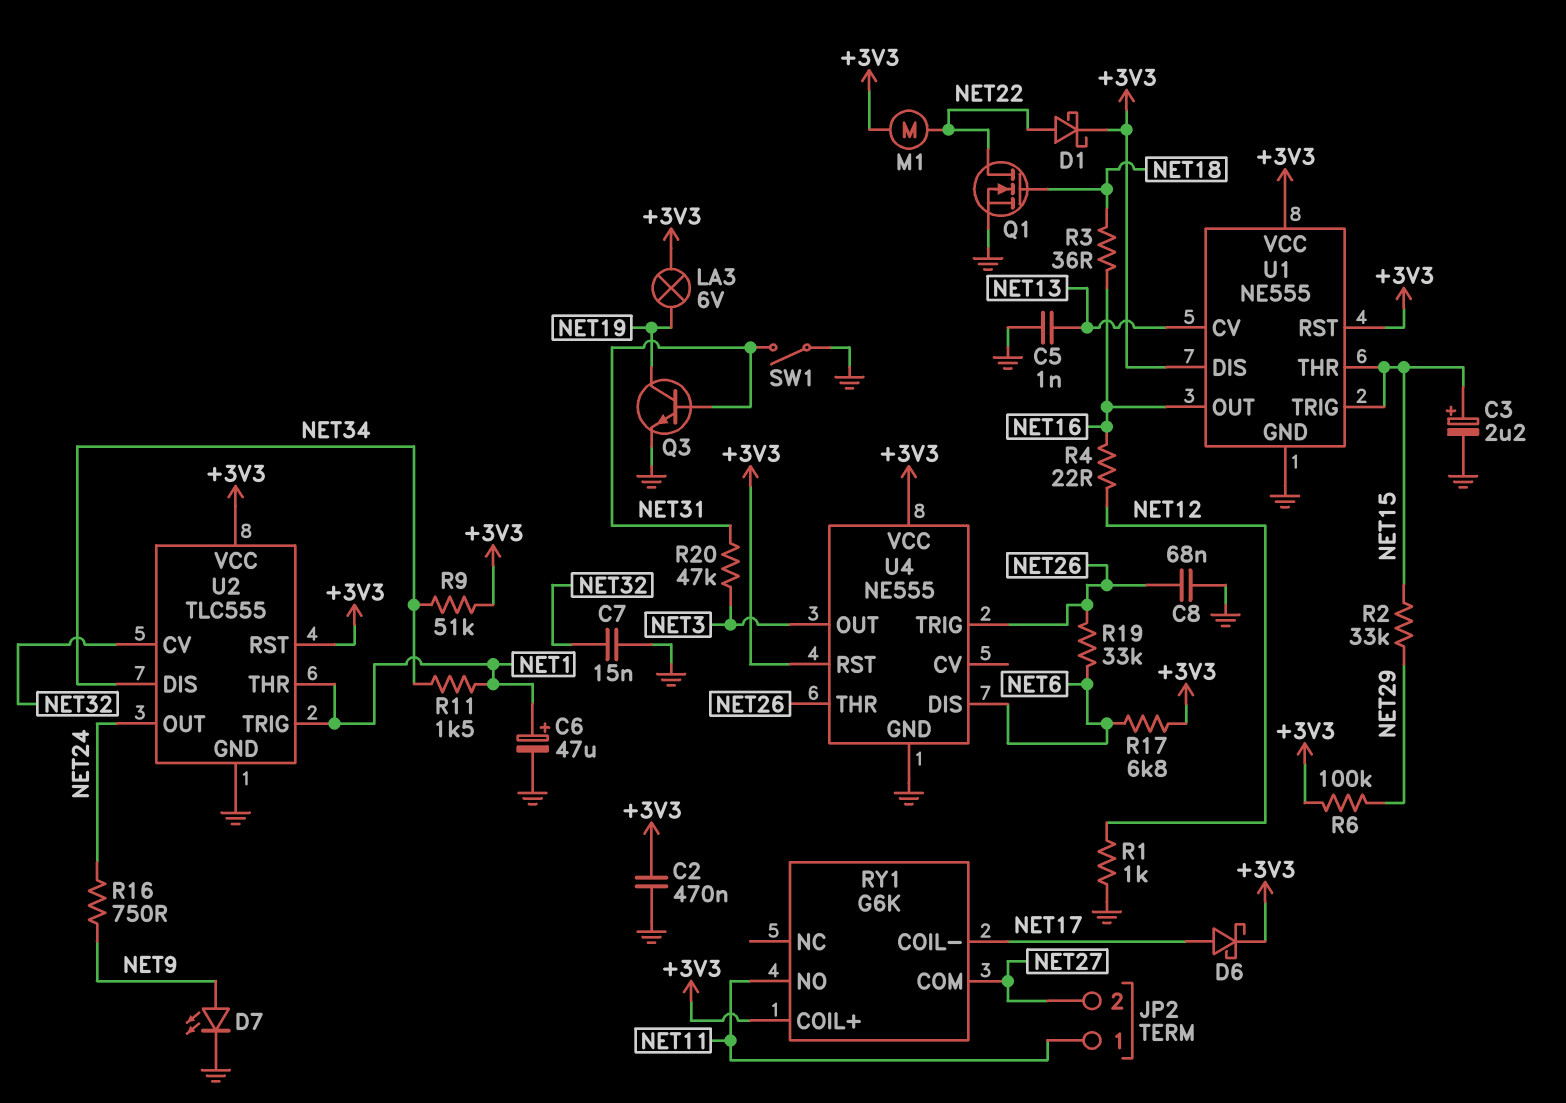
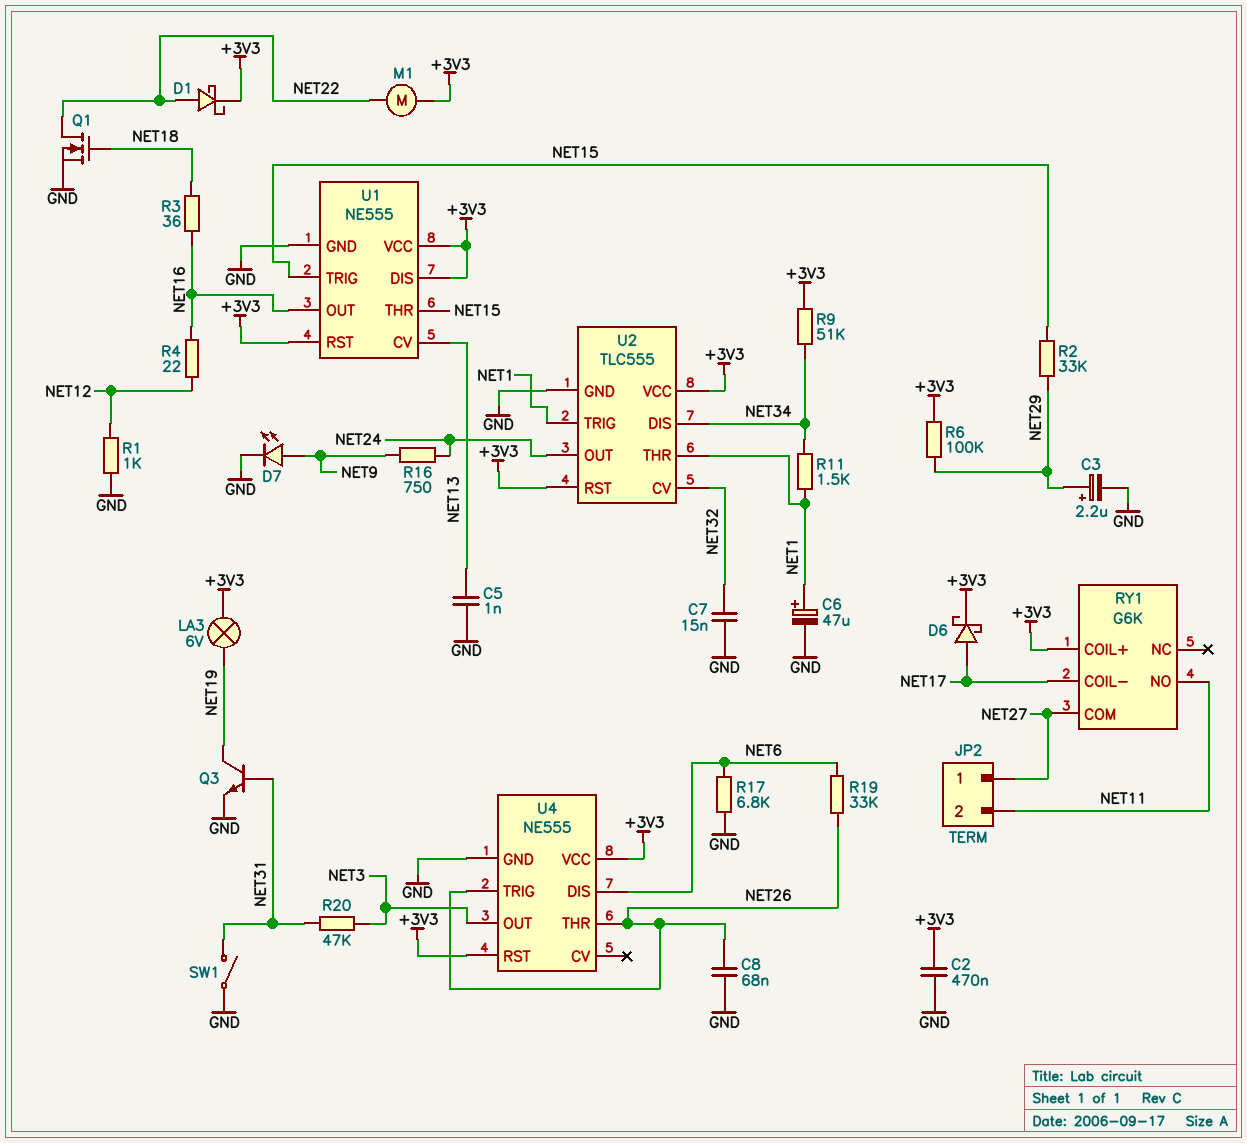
C3: 2.2uF (plus NET15, minus GND) -> 2.2uF (plus NET29, minus GND)
JP2 pin 1: NET11 -> NET27
JP2 pin 2: NET27 -> NET11
R17: 6.8k (+3V3, NET6) -> 6.8k (GND, NET6)

